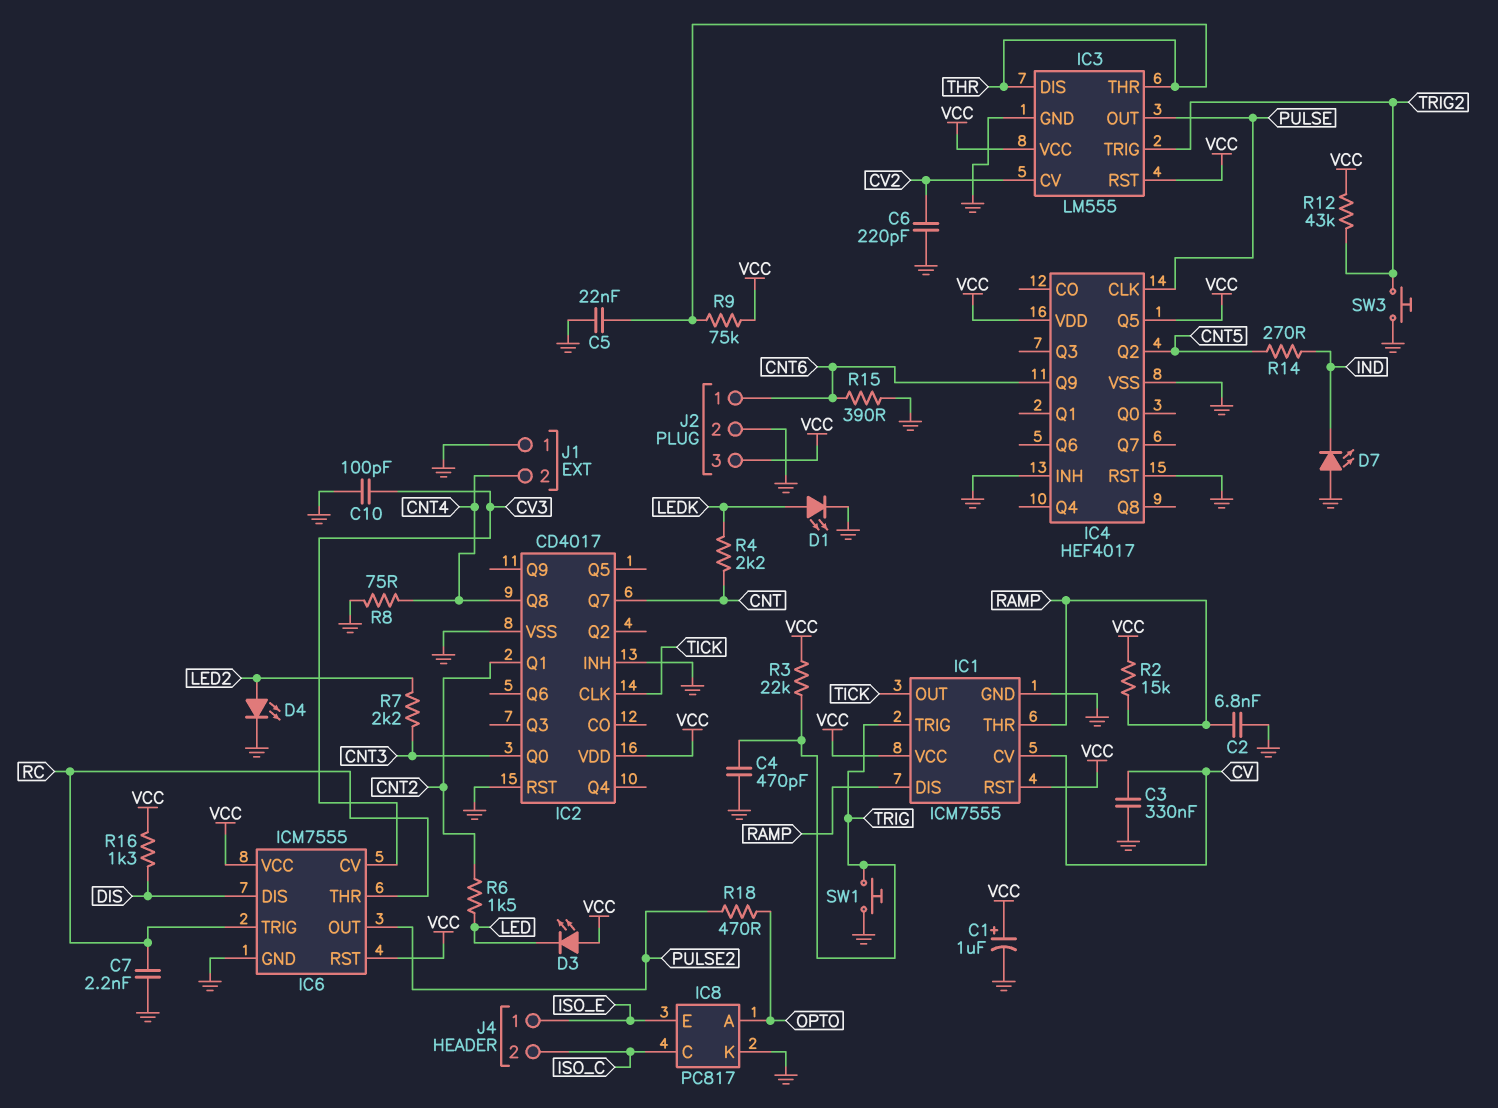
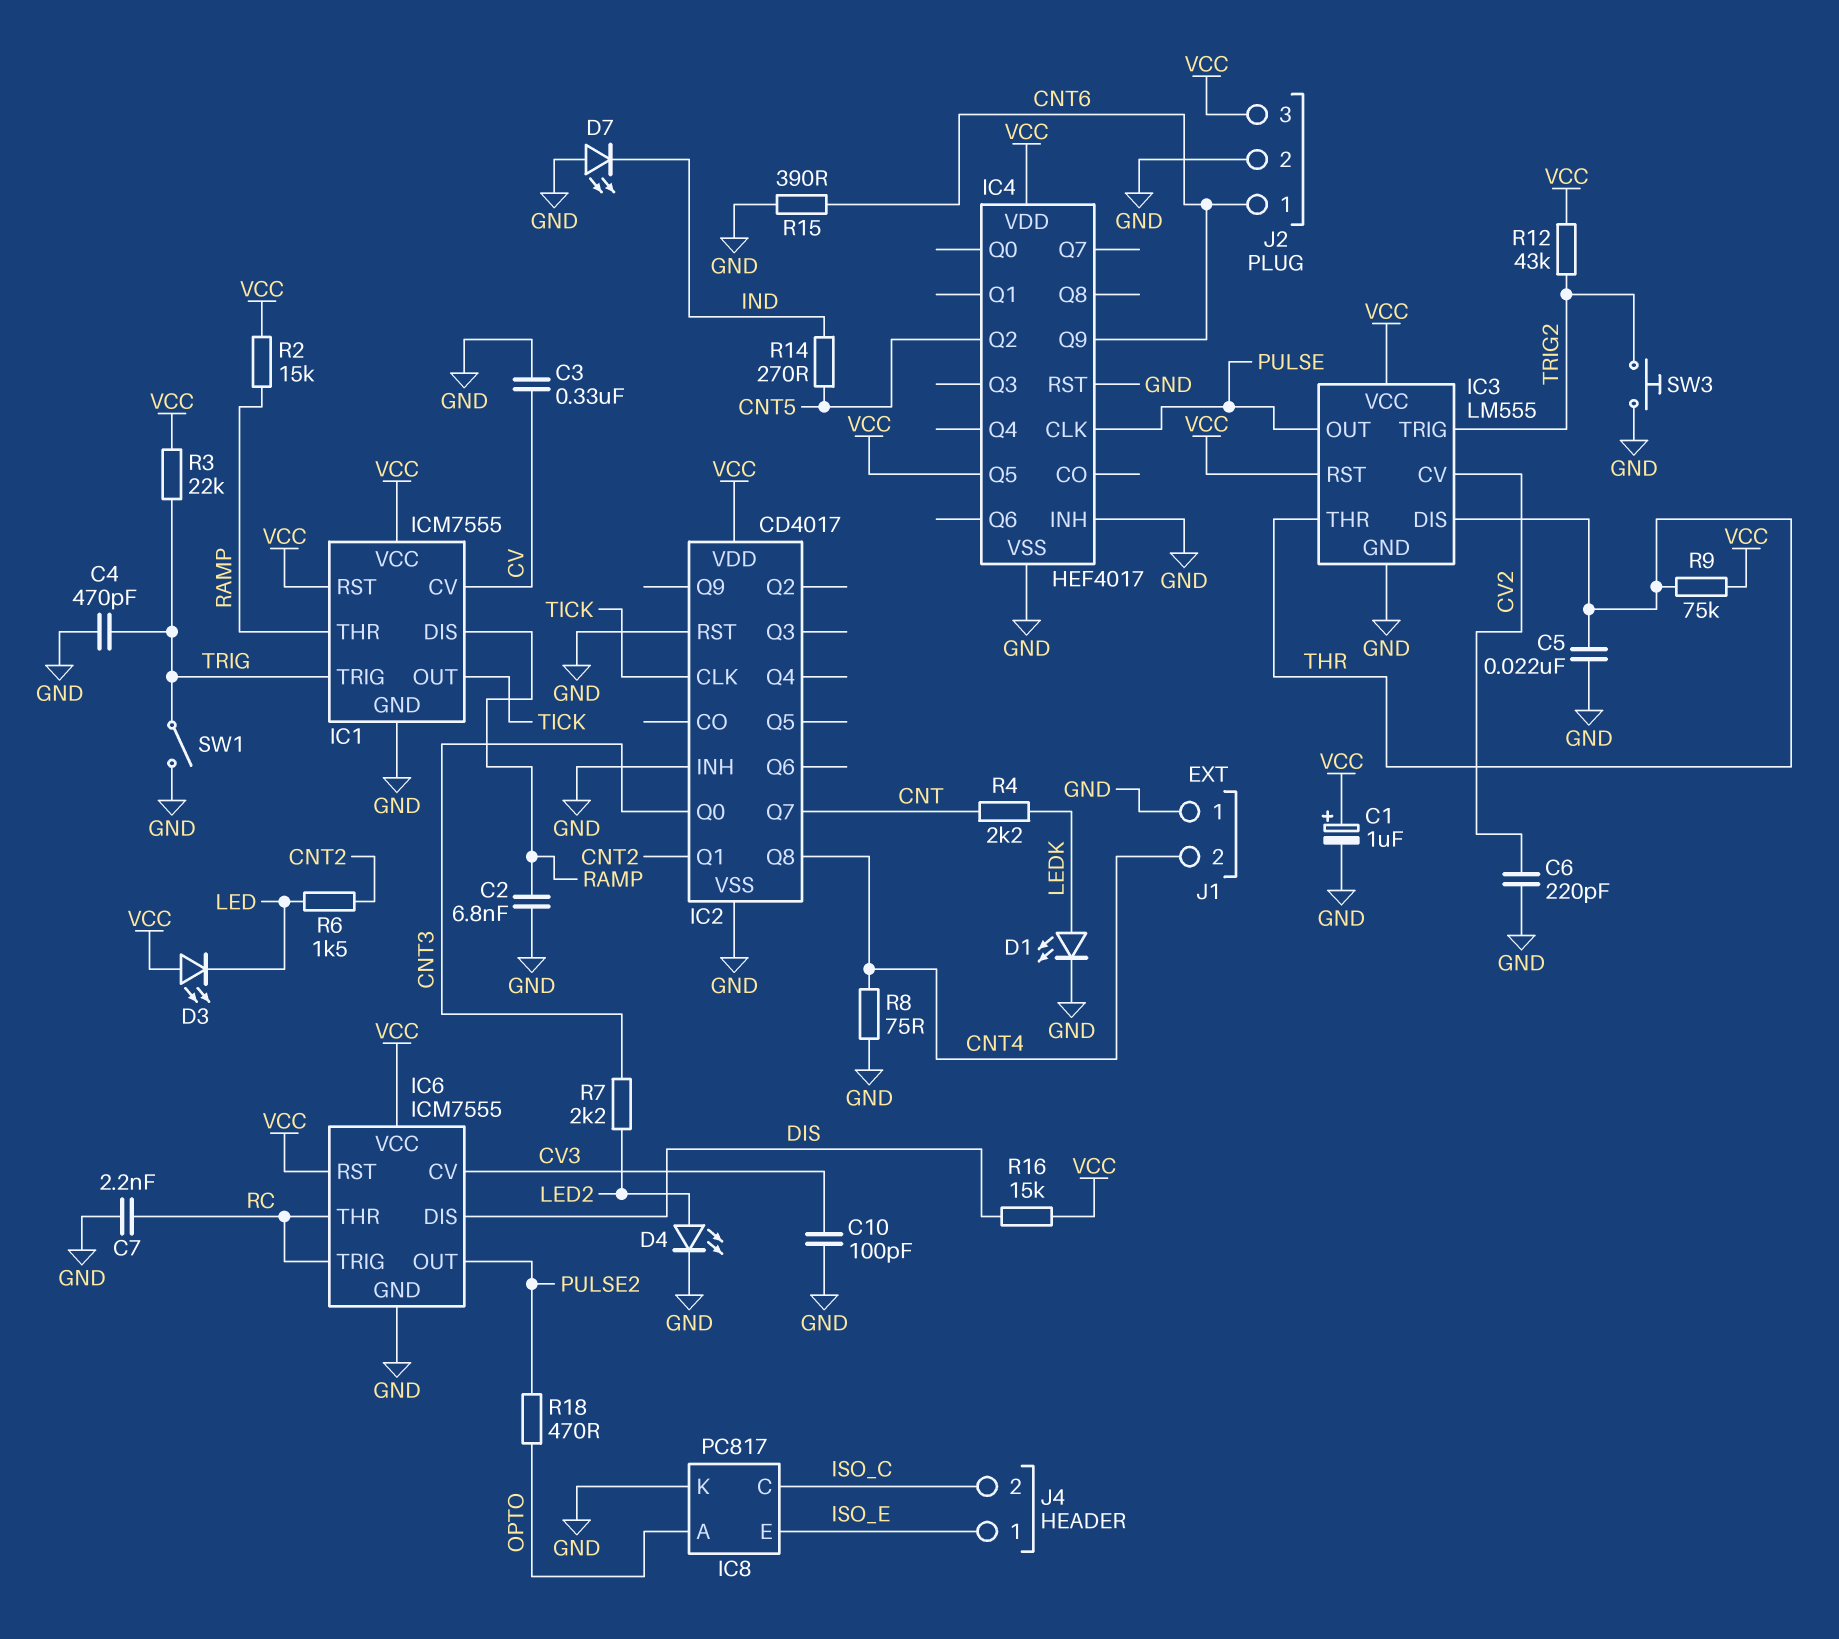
R16: 1.3k (DIS, VCC) -> 15k (DIS, VCC)
SW1: button (GND, TRIG) -> switch (GND, TRIG)

